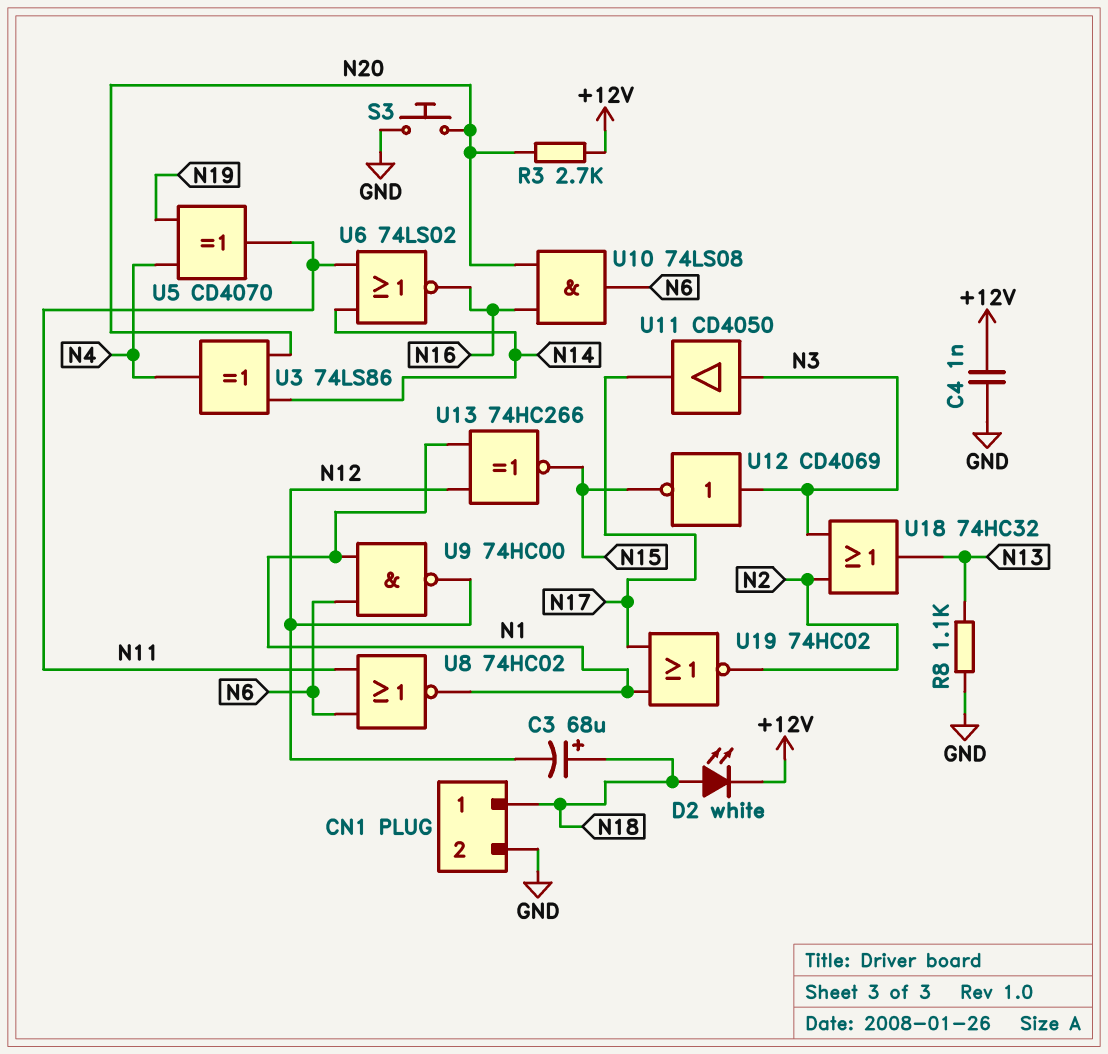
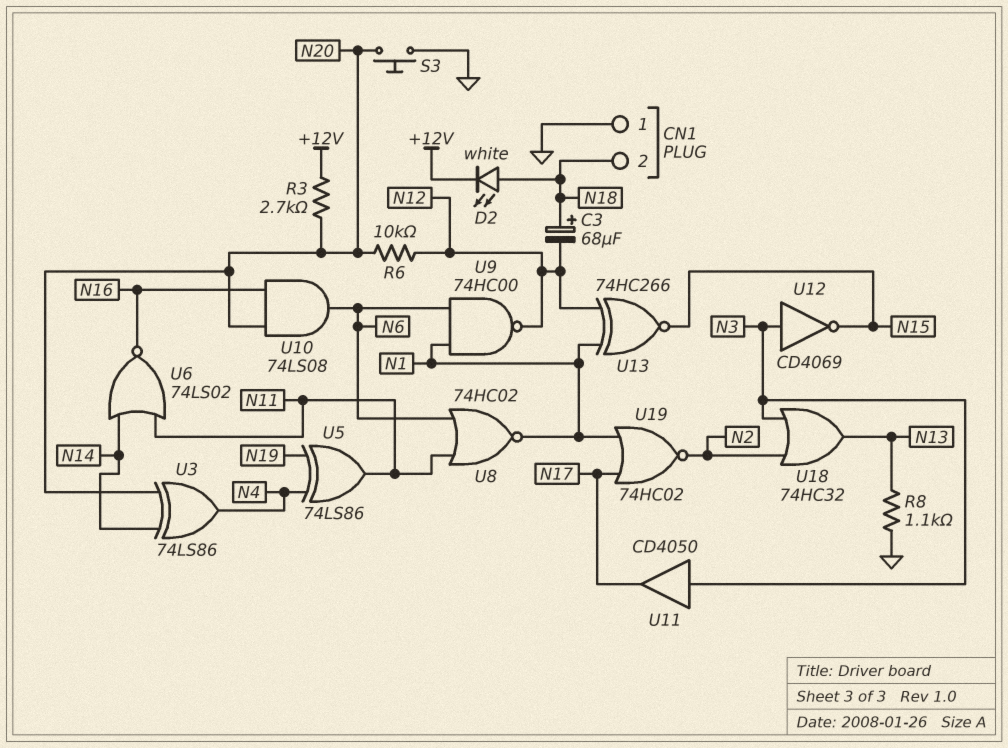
C4: 1nF (+12V, GND) -> none
CN1 pin 1: N18 -> GND
CN1 pin 2: GND -> N18
R6: none -> 10k (N12, N20)
U5: XOR CD4070 (in N4, in N19, out N11) -> XOR 74LS86 (in N4, in N19, out N11)

